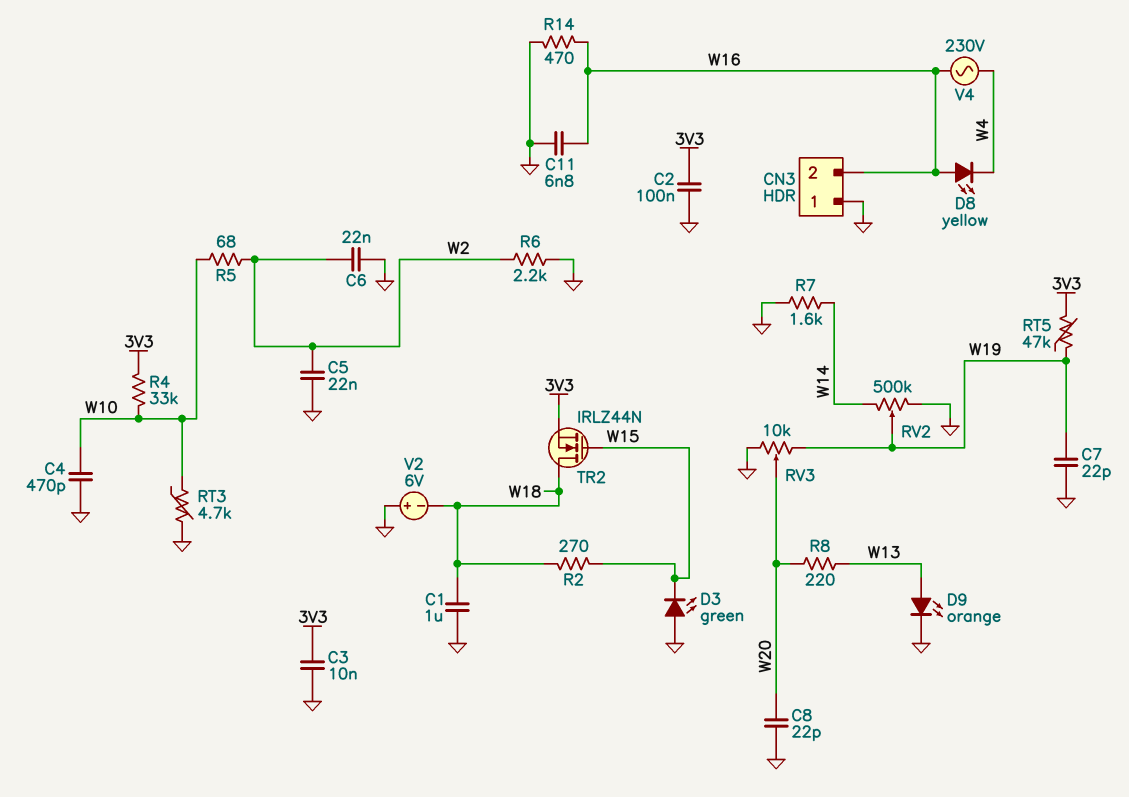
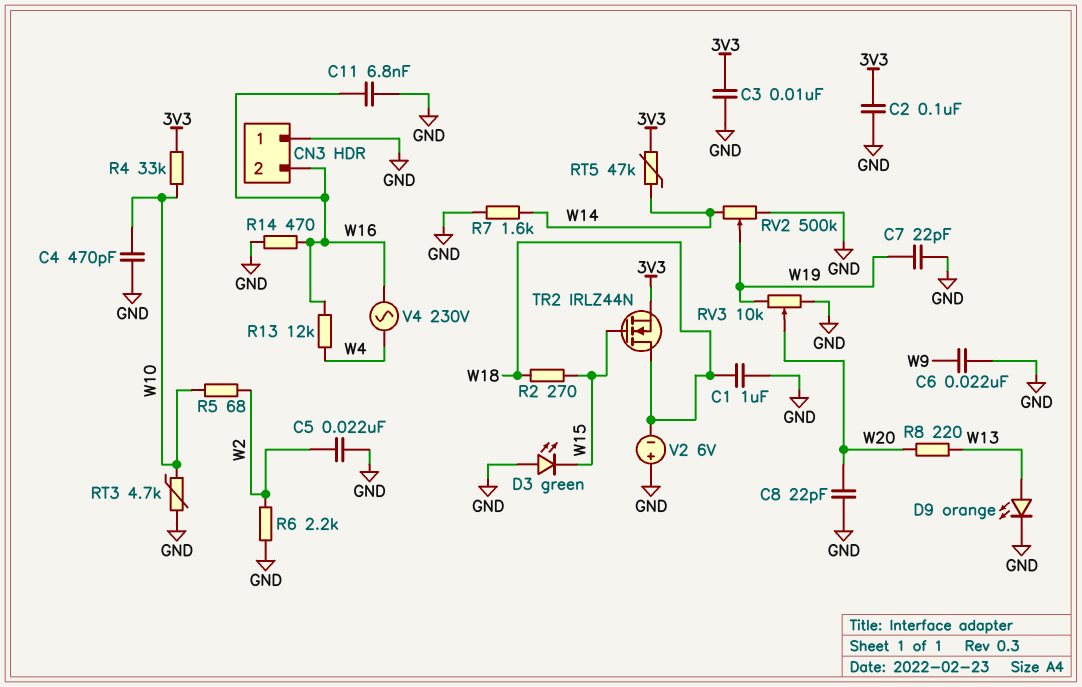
C6: 22nF (GND, W2) -> 22nF (GND, W9)
D8: LED yellow (A W16, K W4) -> none
R13: none -> 12k (W4, W16)
RT5: 47k (3V3, W19) -> 47k (3V3, W14)

